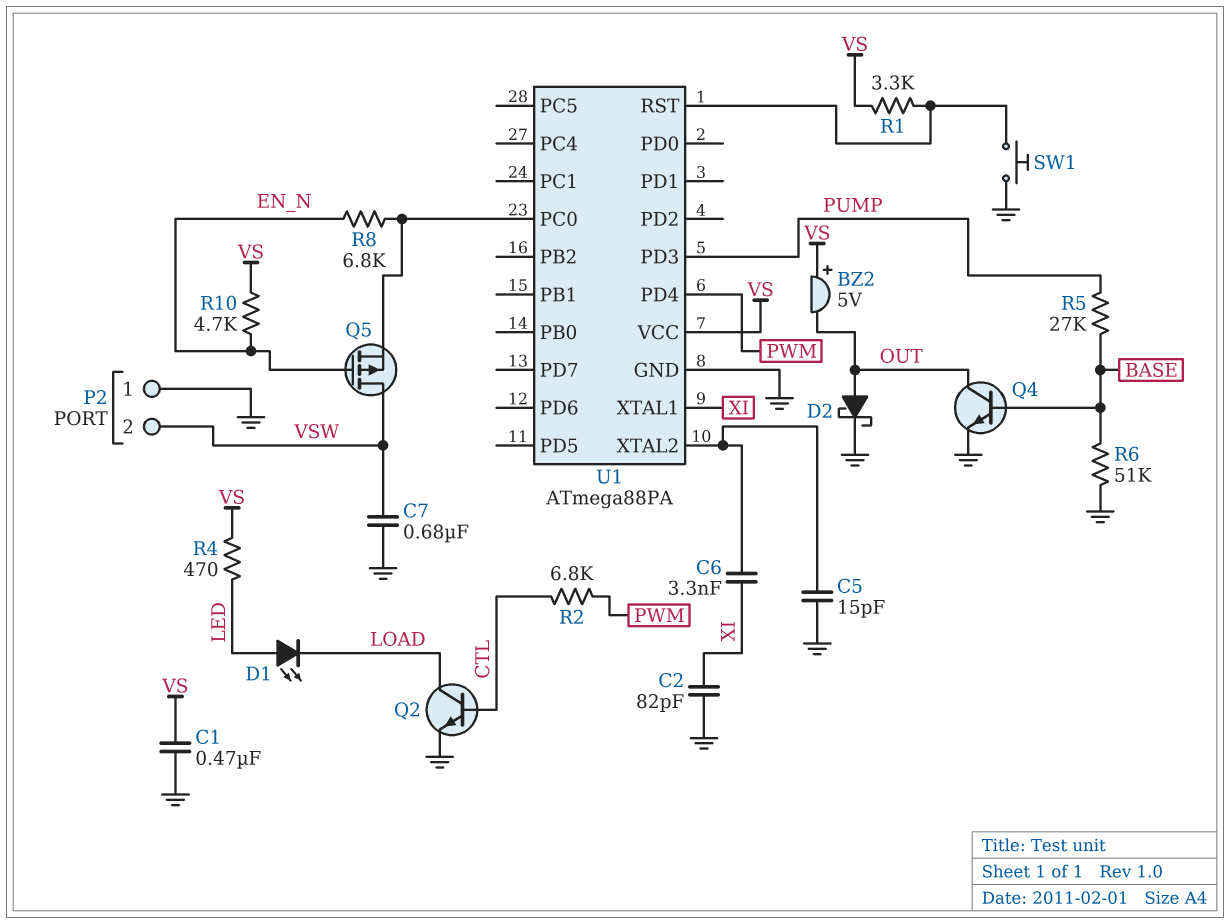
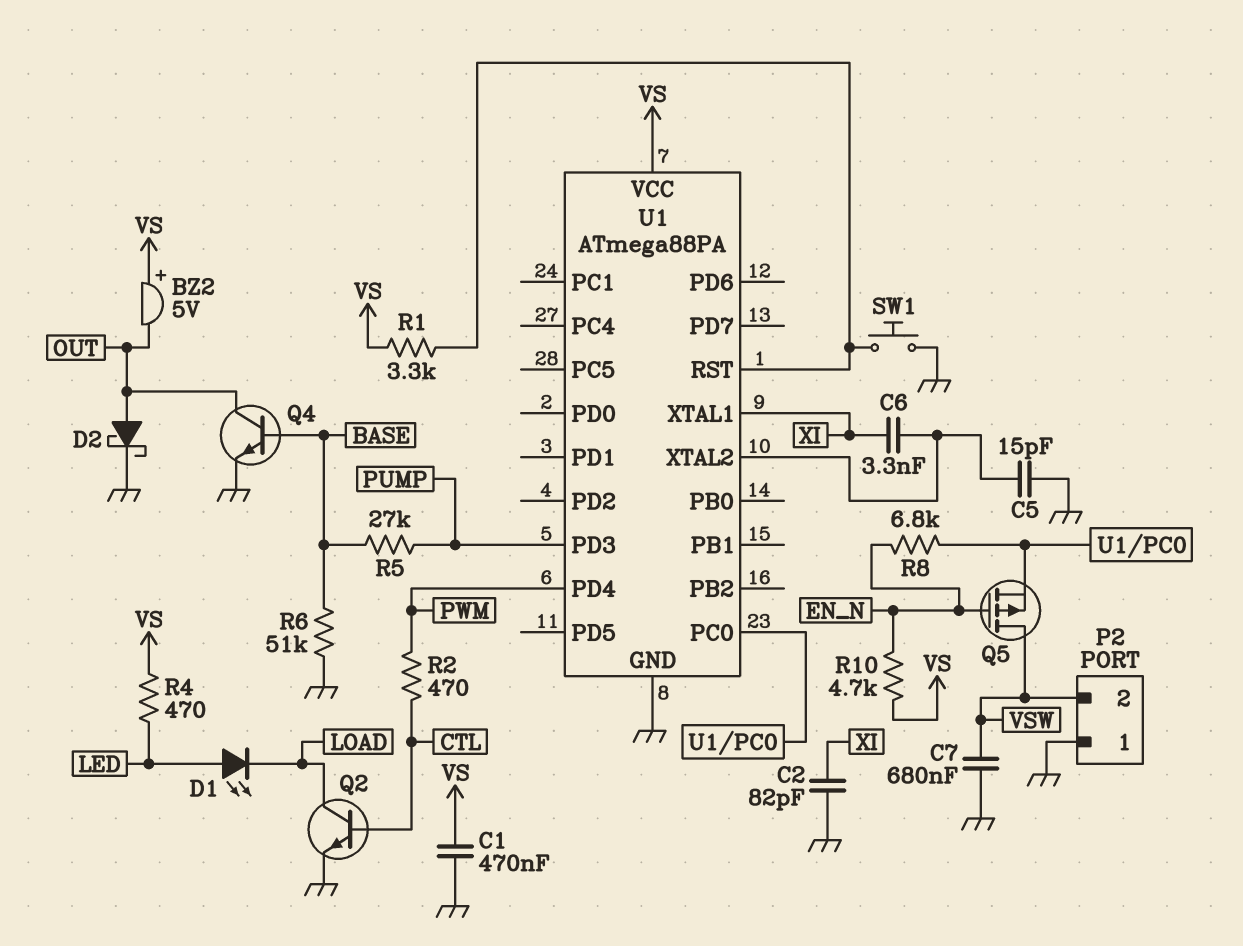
R2: 6.8k (CTL, PWM) -> 470 (CTL, PWM)

